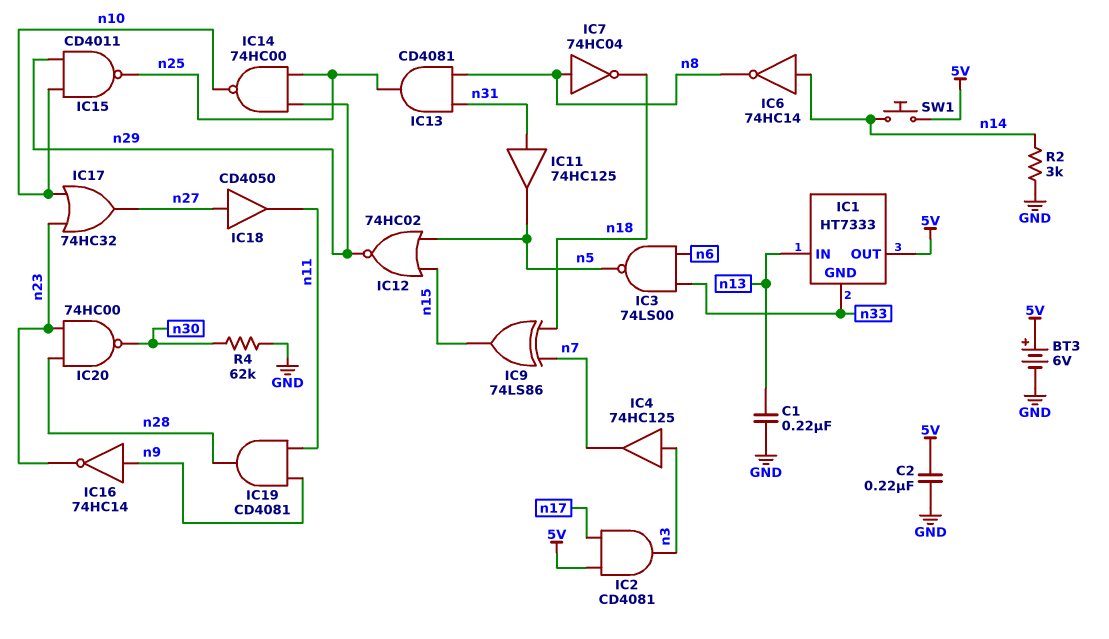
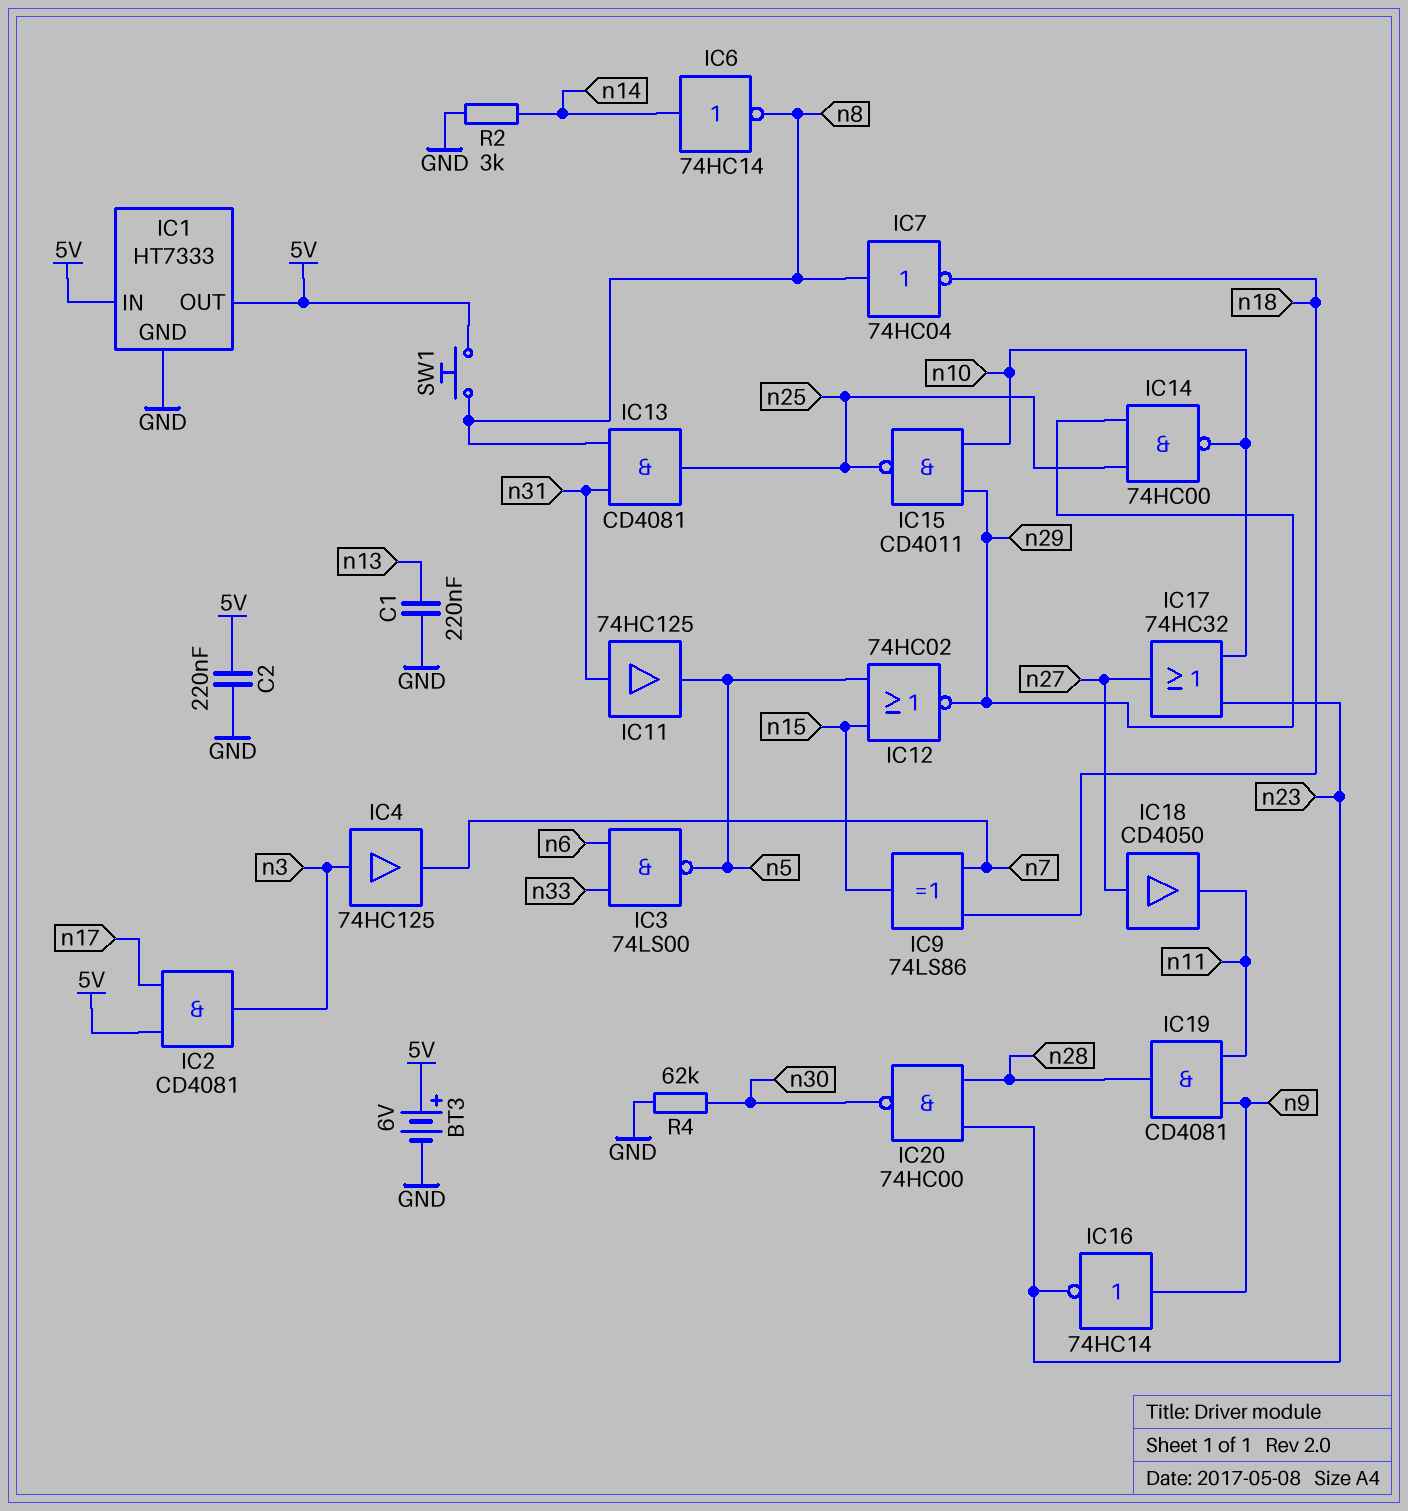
IC1 pin GND: n33 -> GND
IC1 pin IN: n13 -> 5V
SW1: button (5V, n14) -> button (5V, n8)

